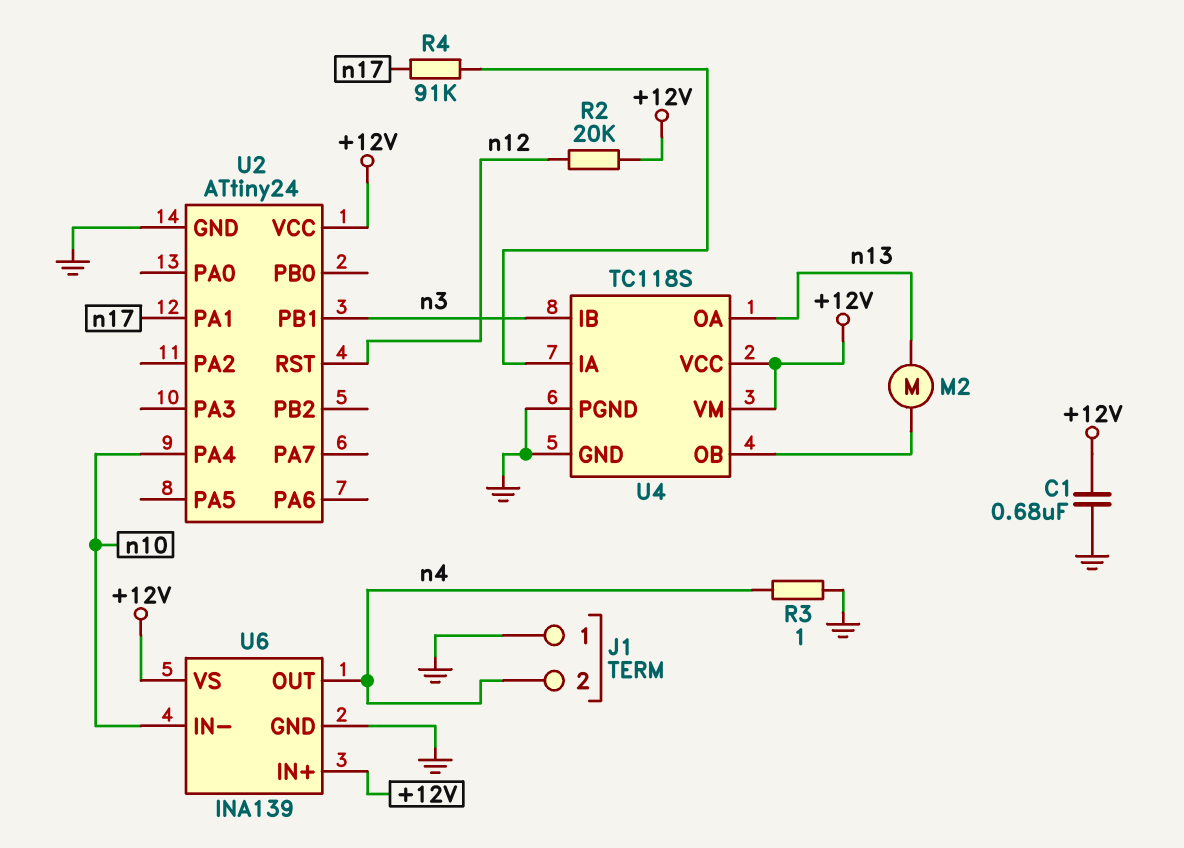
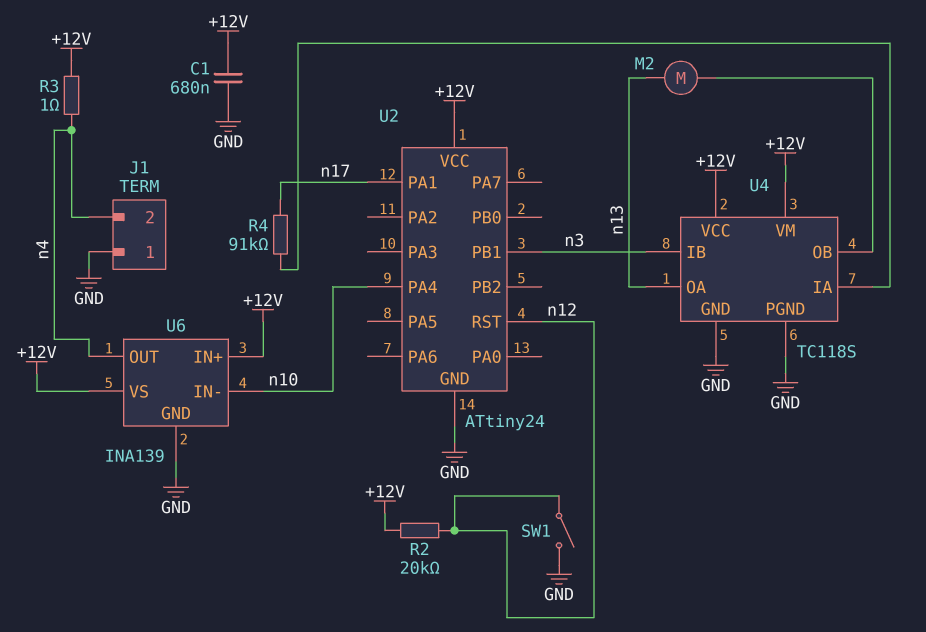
R3: 1 (GND, n4) -> 1 (+12V, n4)
SW1: none -> switch (GND, n12)

